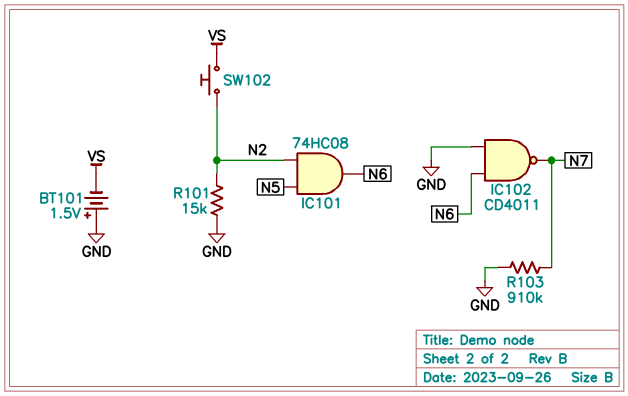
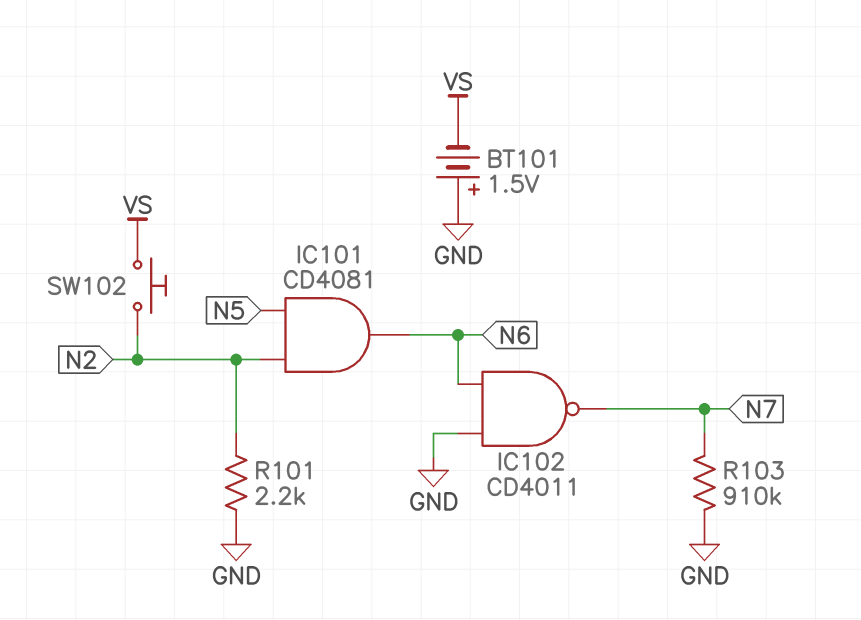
IC101: AND 74HC08 (in N2, in N5, out N6) -> AND CD4081 (in N2, in N5, out N6)
R101: 15k (GND, N2) -> 2.2k (GND, N2)

